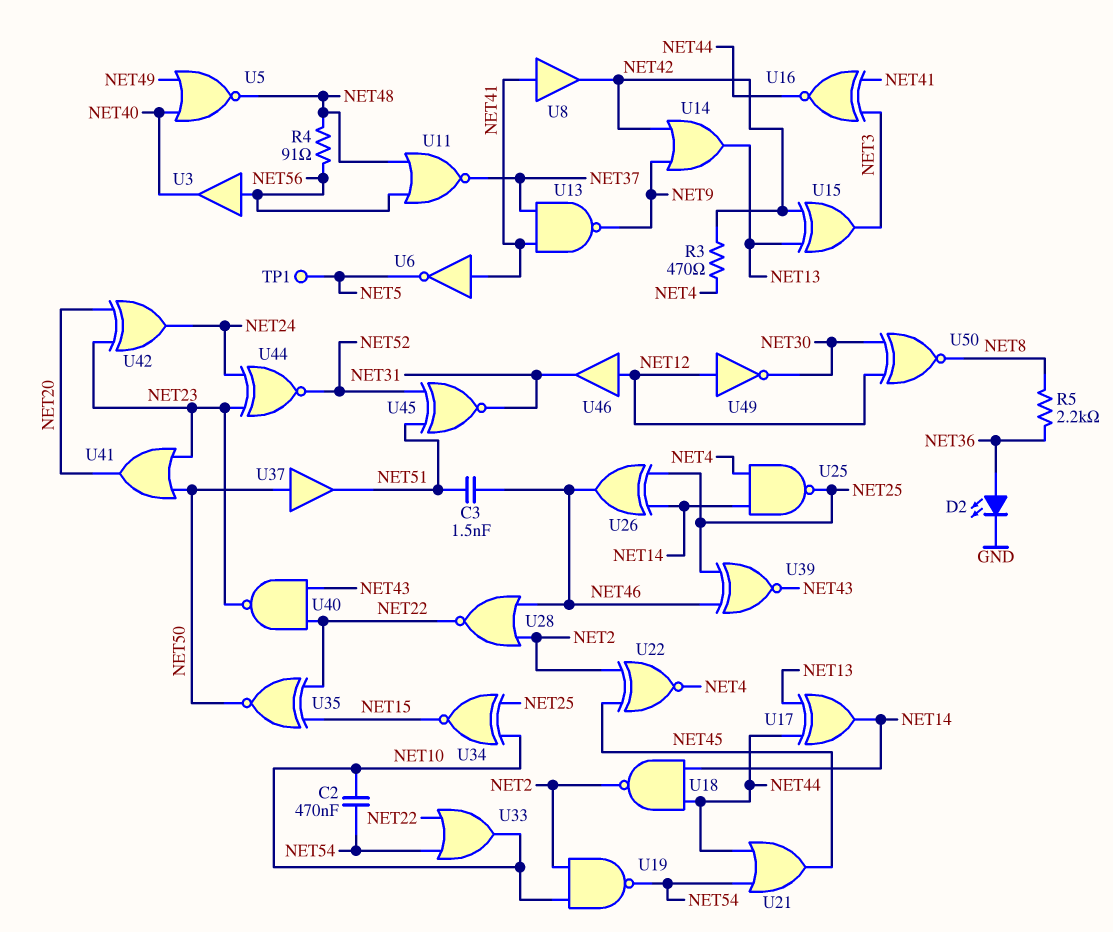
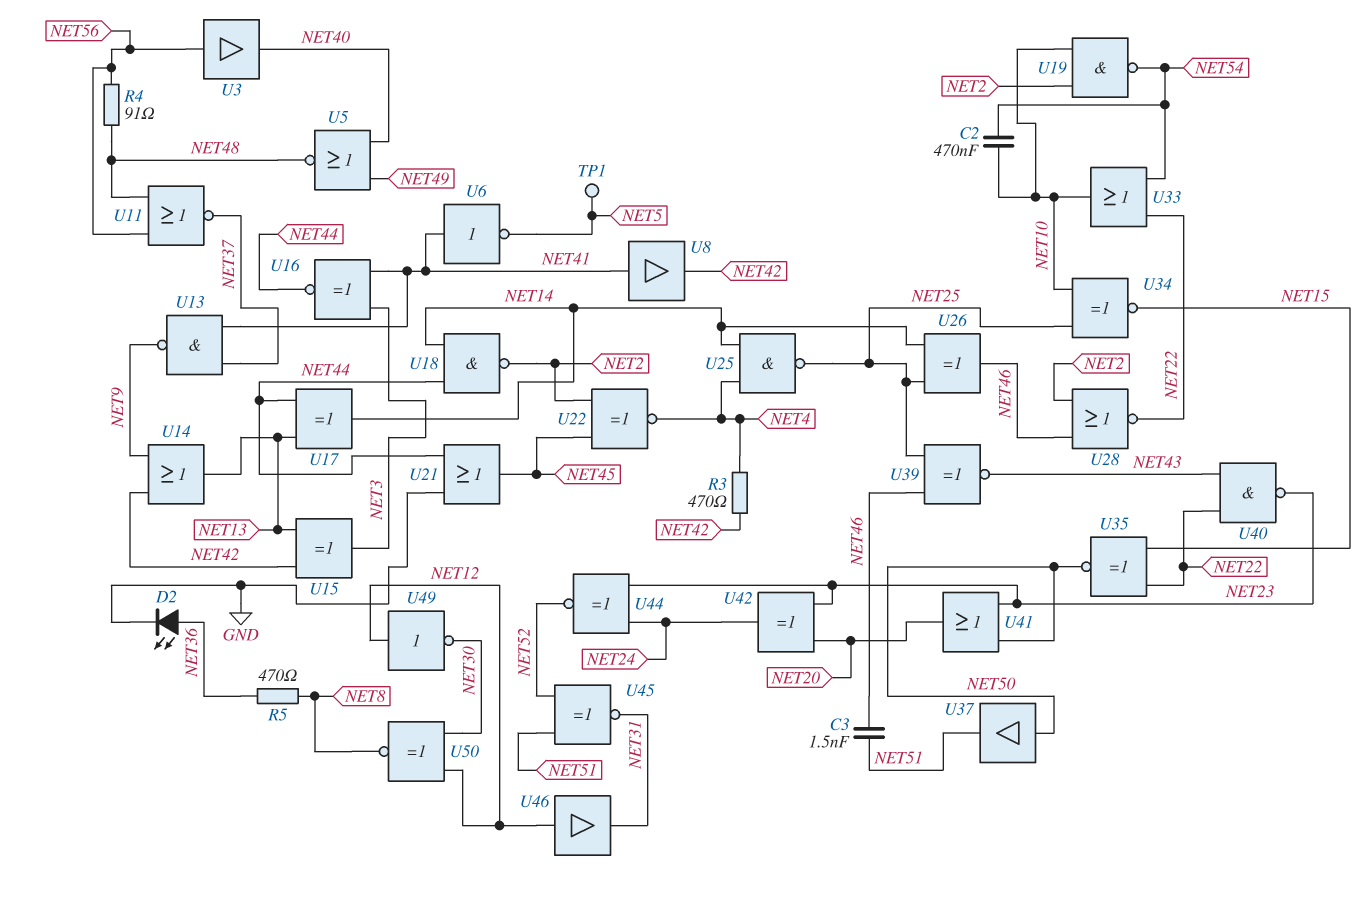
R5: 2.2k (NET8, NET36) -> 470 (NET8, NET36)
U21: OR (in NET44, in NET54, out NET45) -> OR (in GND, in NET44, out NET45)

